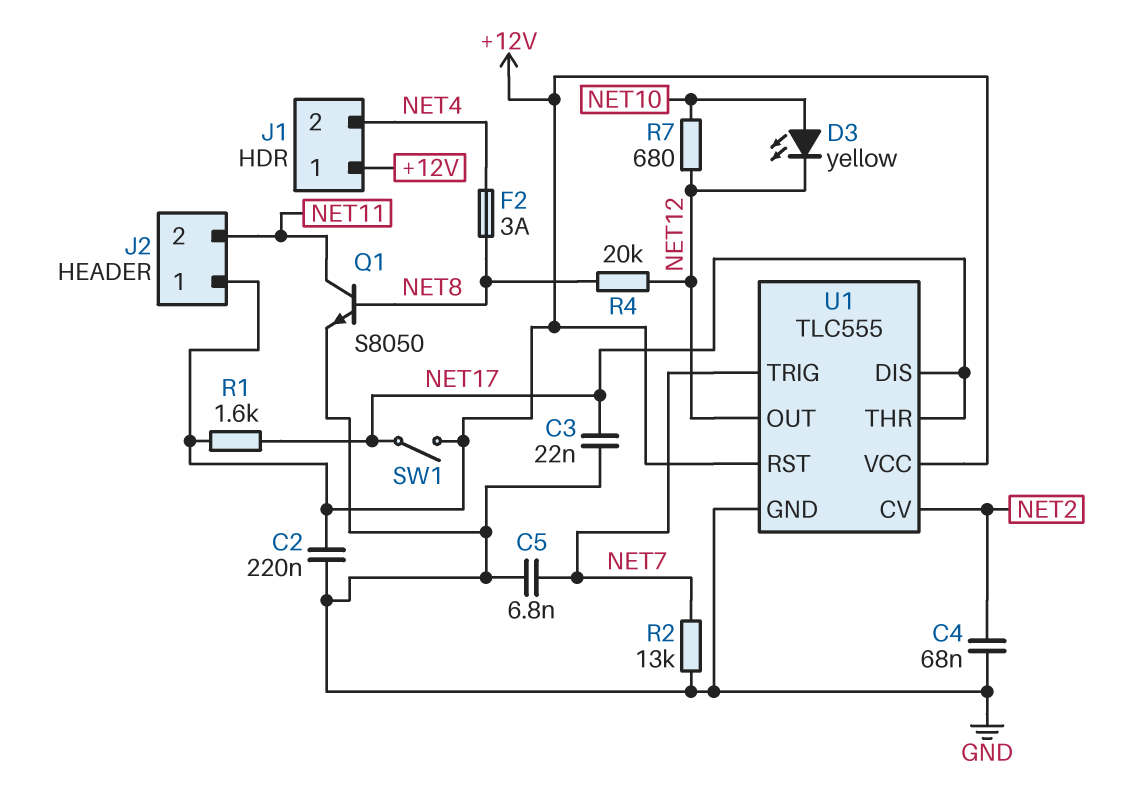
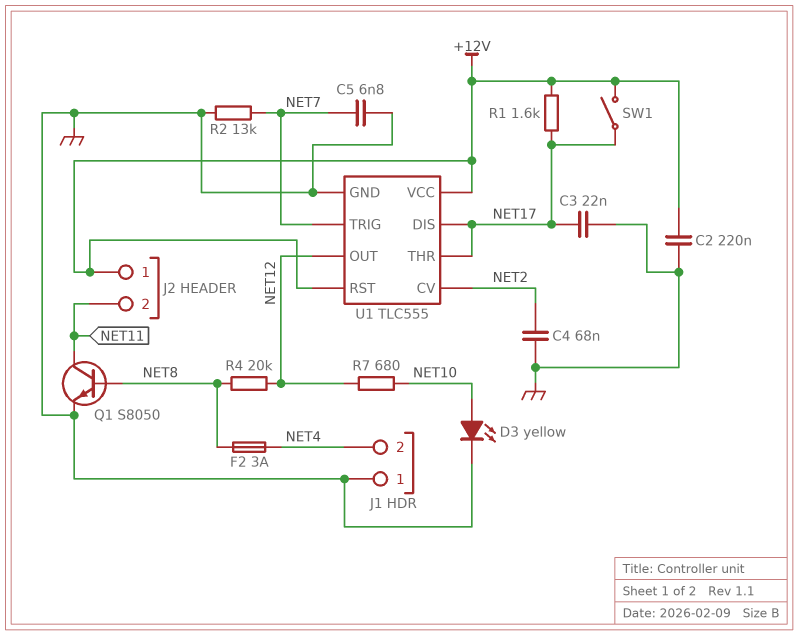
D3: LED yellow (A NET10, K NET12) -> LED yellow (A NET10, K GND)
J1 pin 1: +12V -> GND

